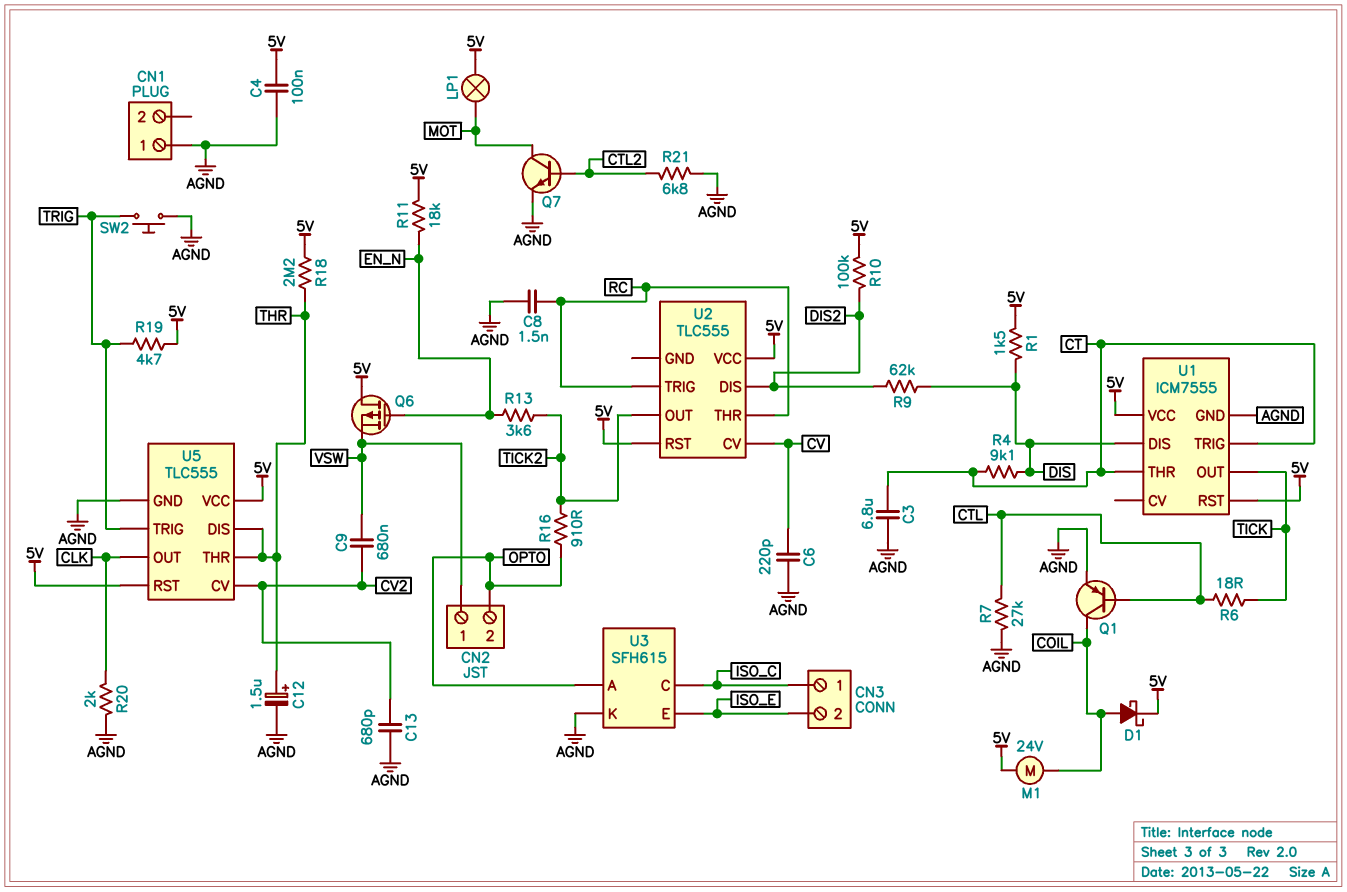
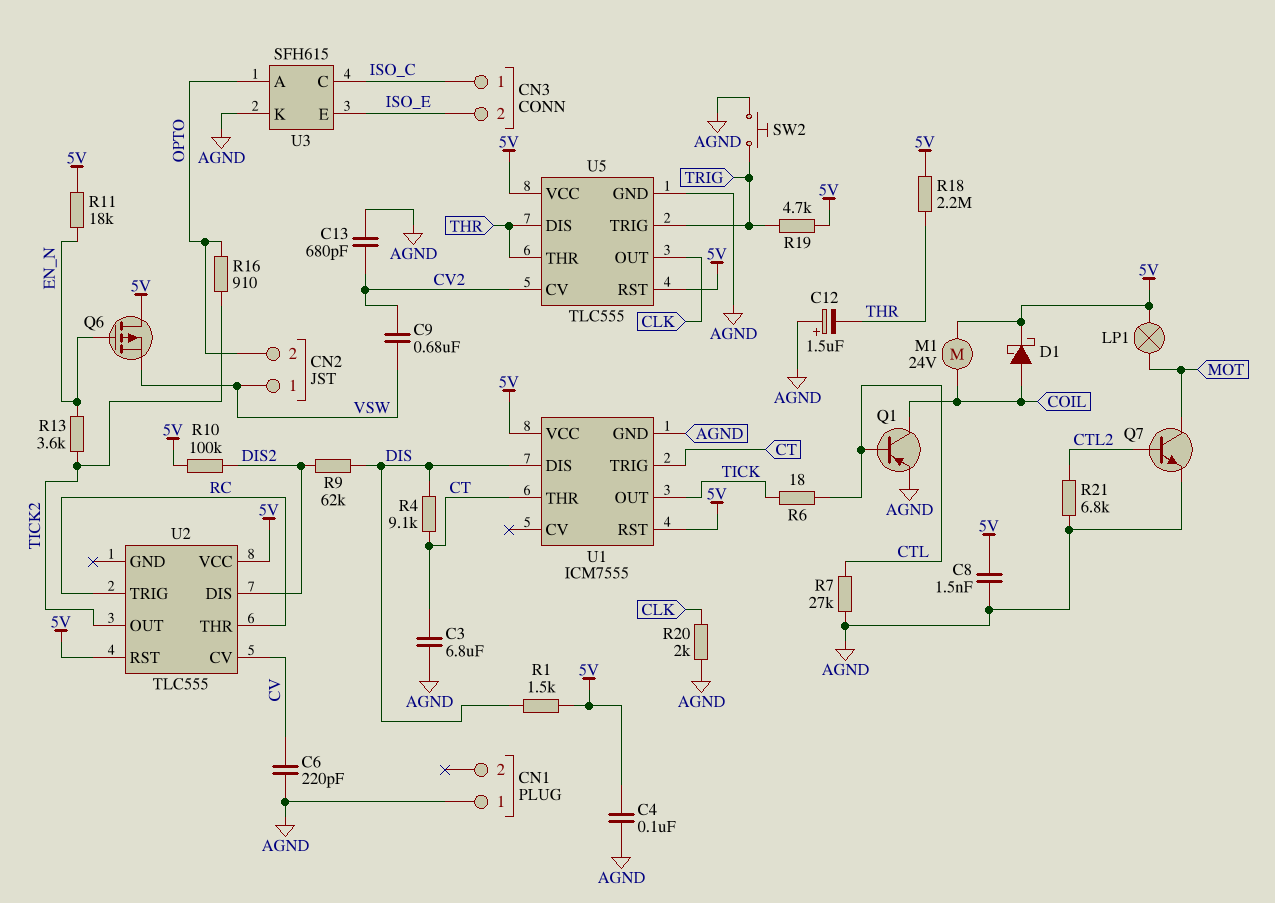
C8: 1.5nF (AGND, RC) -> 1.5nF (5V, AGND)
C12: 1.5uF (plus THR, minus AGND) -> 1.5uF (plus AGND, minus THR)

